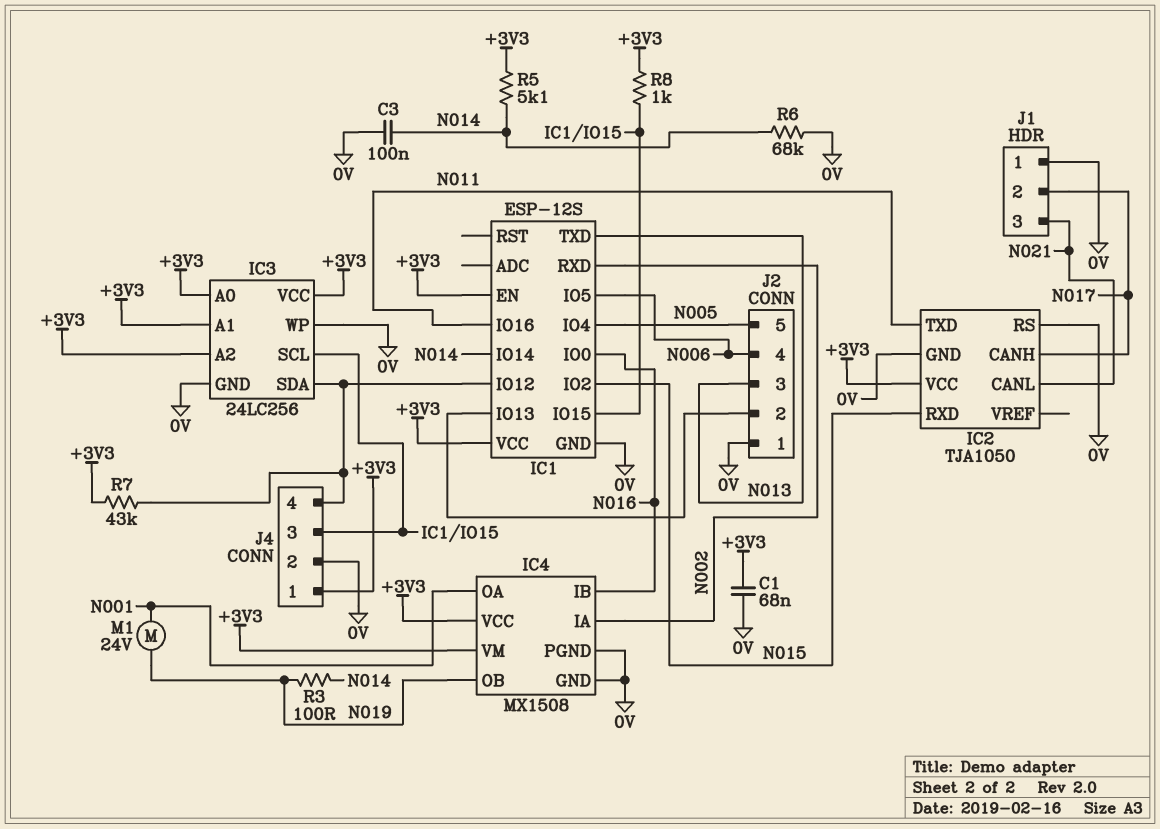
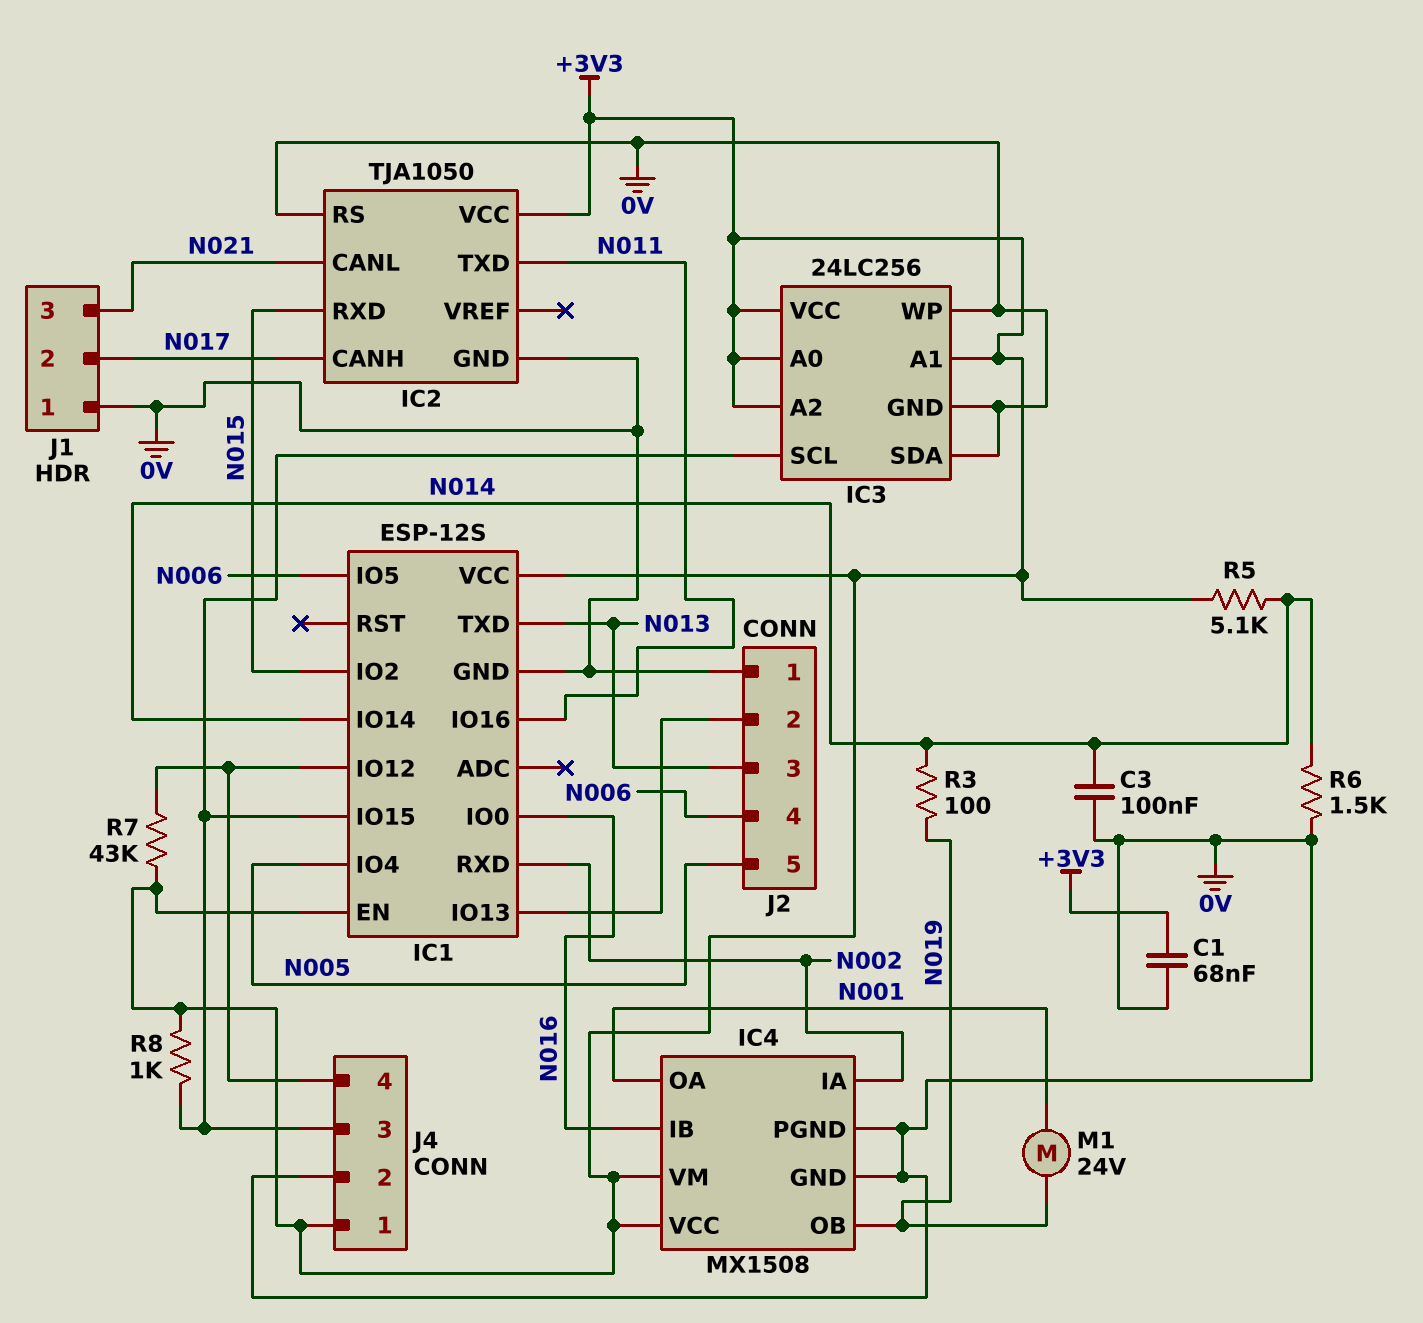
IC3 pin SDA: IC1/IO12 -> 0V
R6: 68k (0V, N014) -> 1.5k (0V, N014)

